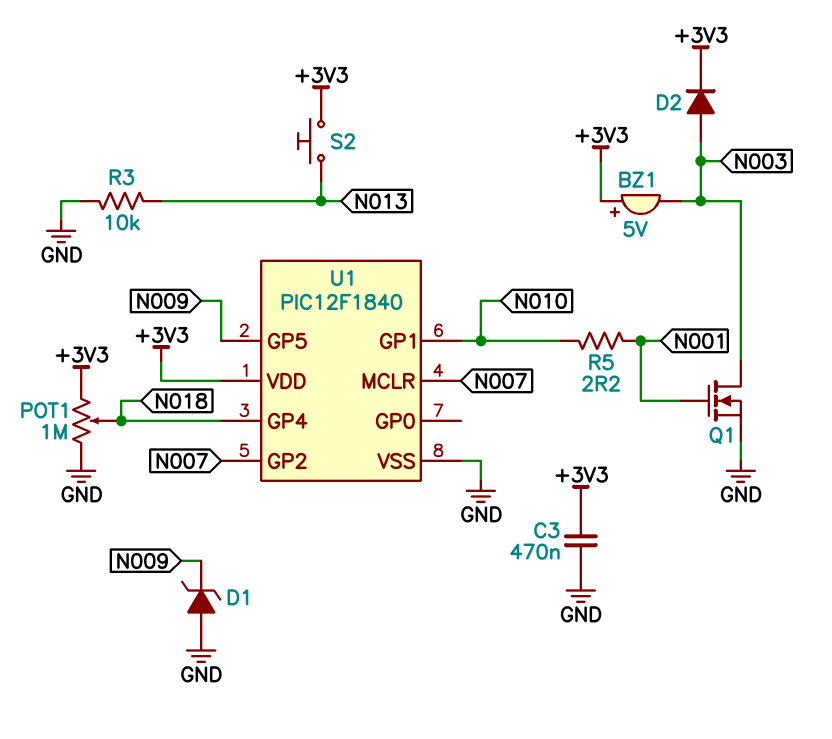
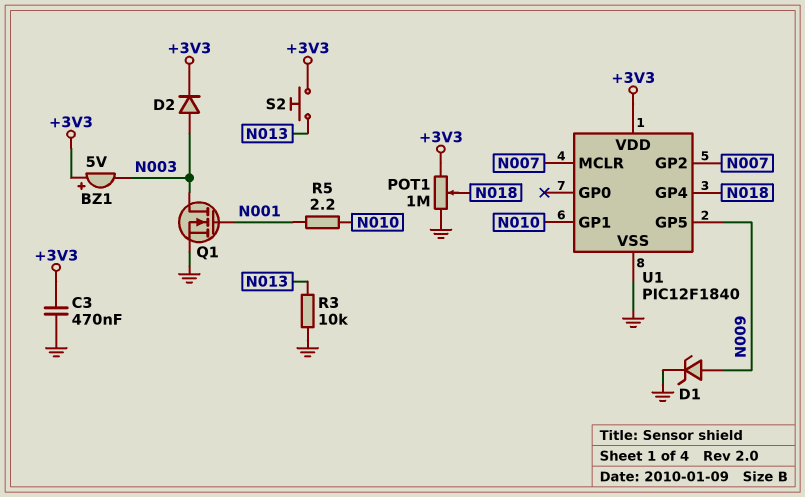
D1: zener (A GND, K N009) -> zener (A N009, K GND)

